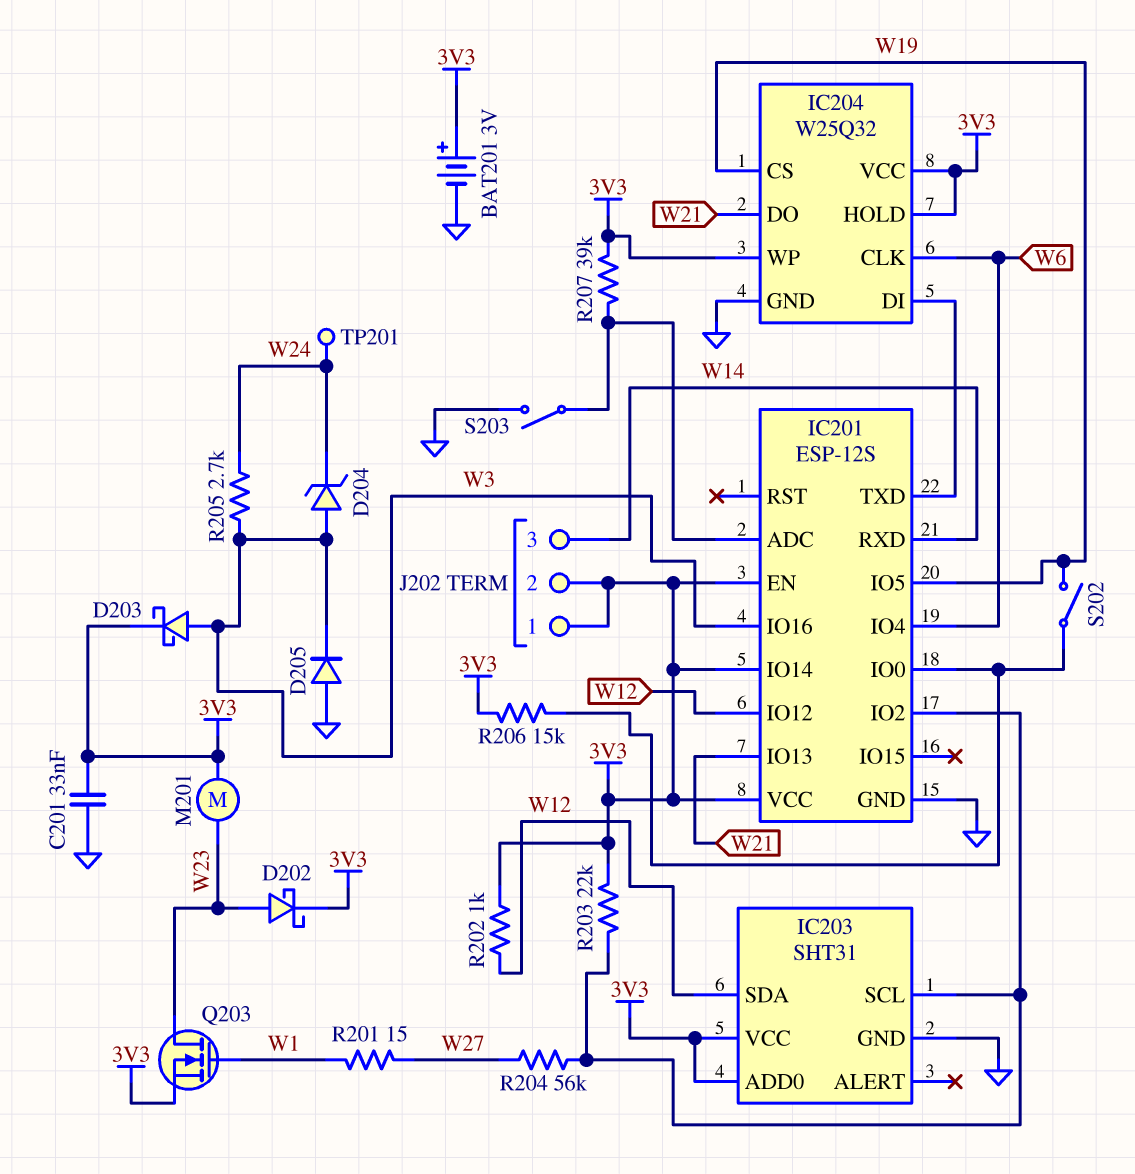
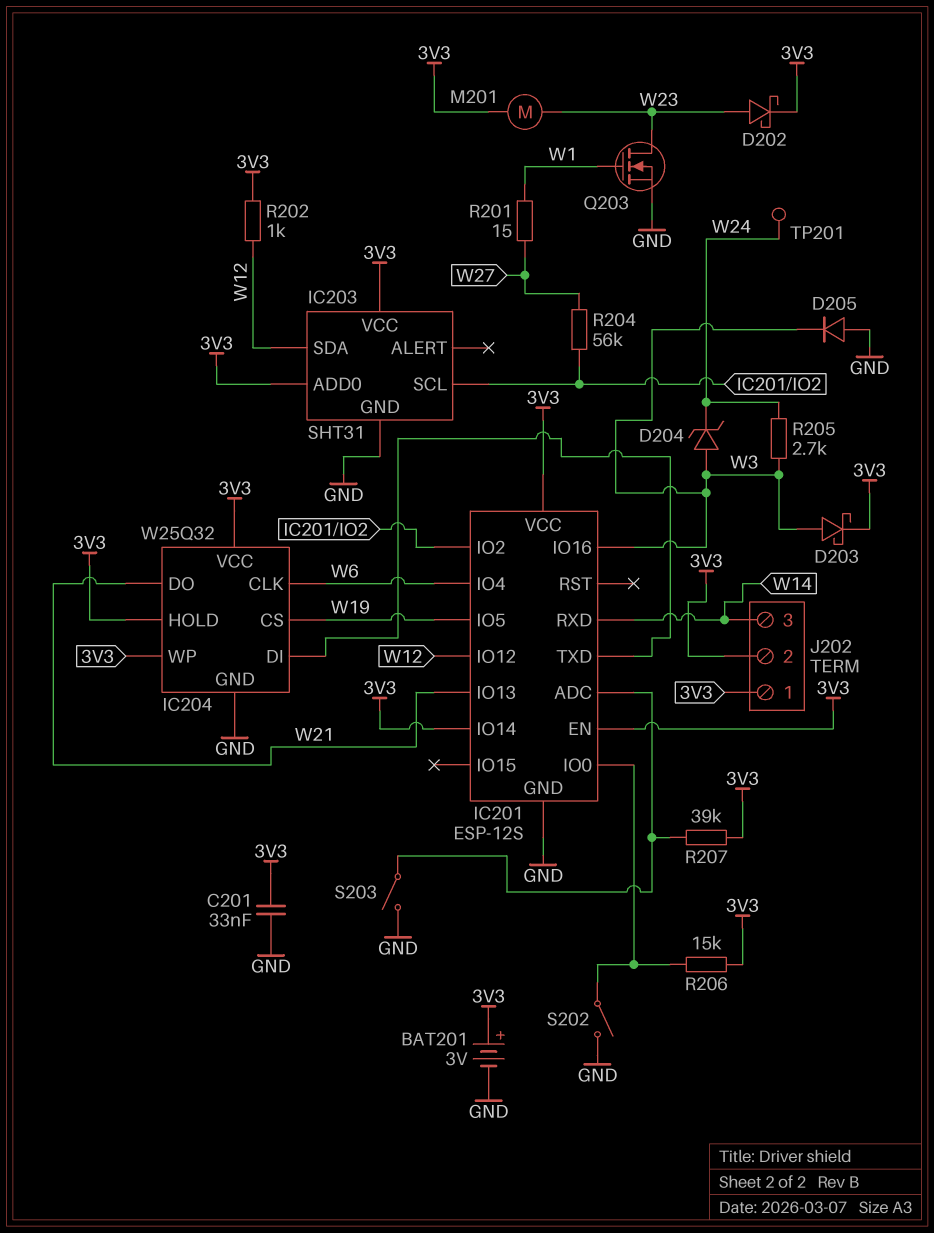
Q203: NMOS (G W1, D W23, S 3V3) -> NMOS (G W1, D W23, S GND)
R203: 22k (3V3, IC201/IO2) -> none
S202: switch (IC201/IO0, W19) -> switch (GND, IC201/IO0)

